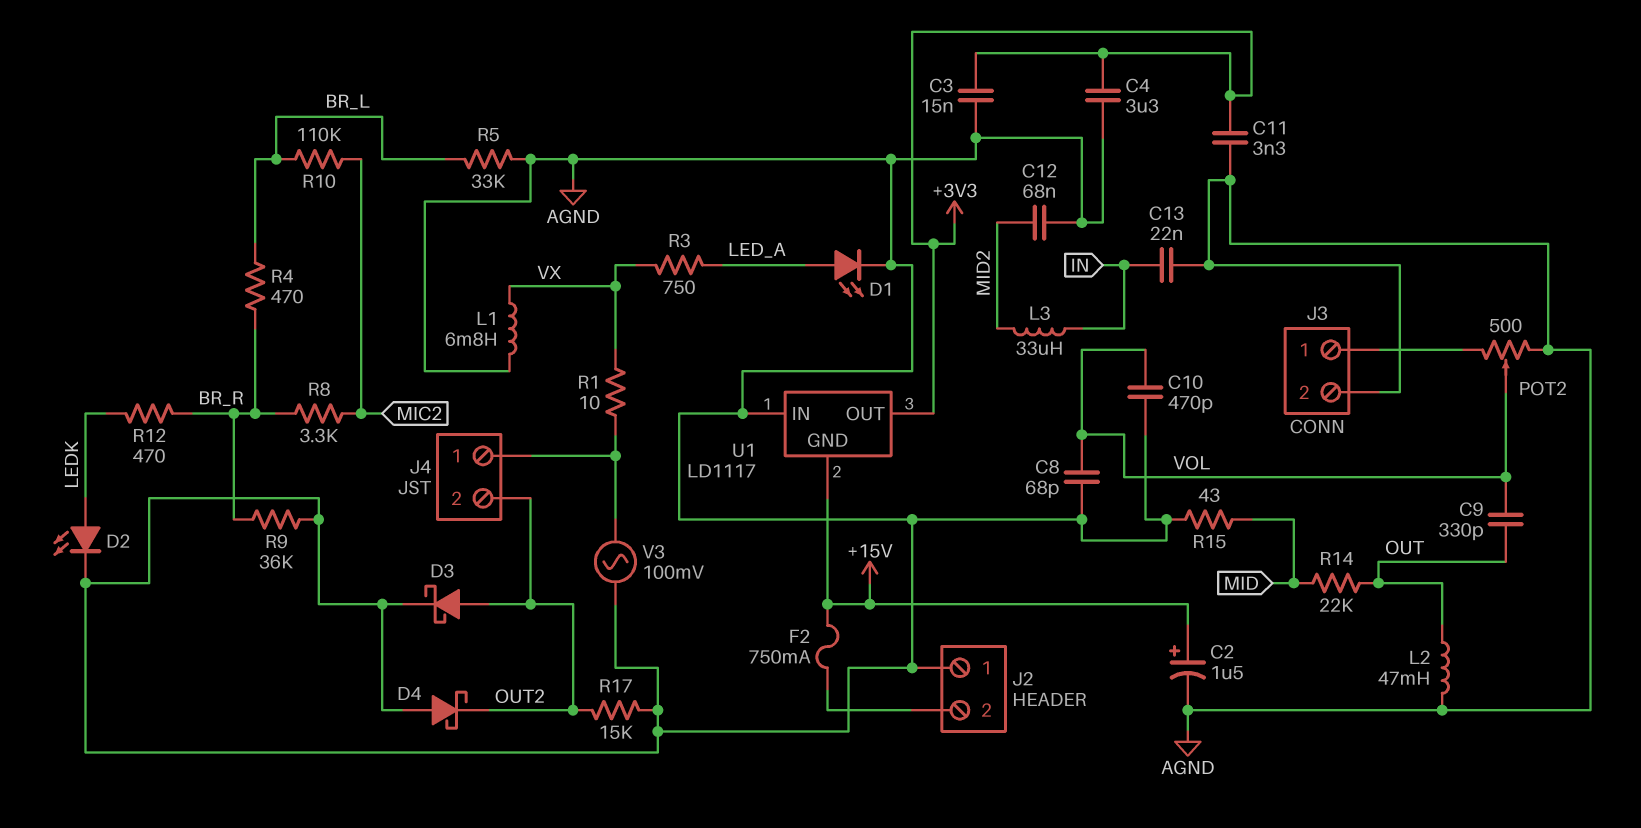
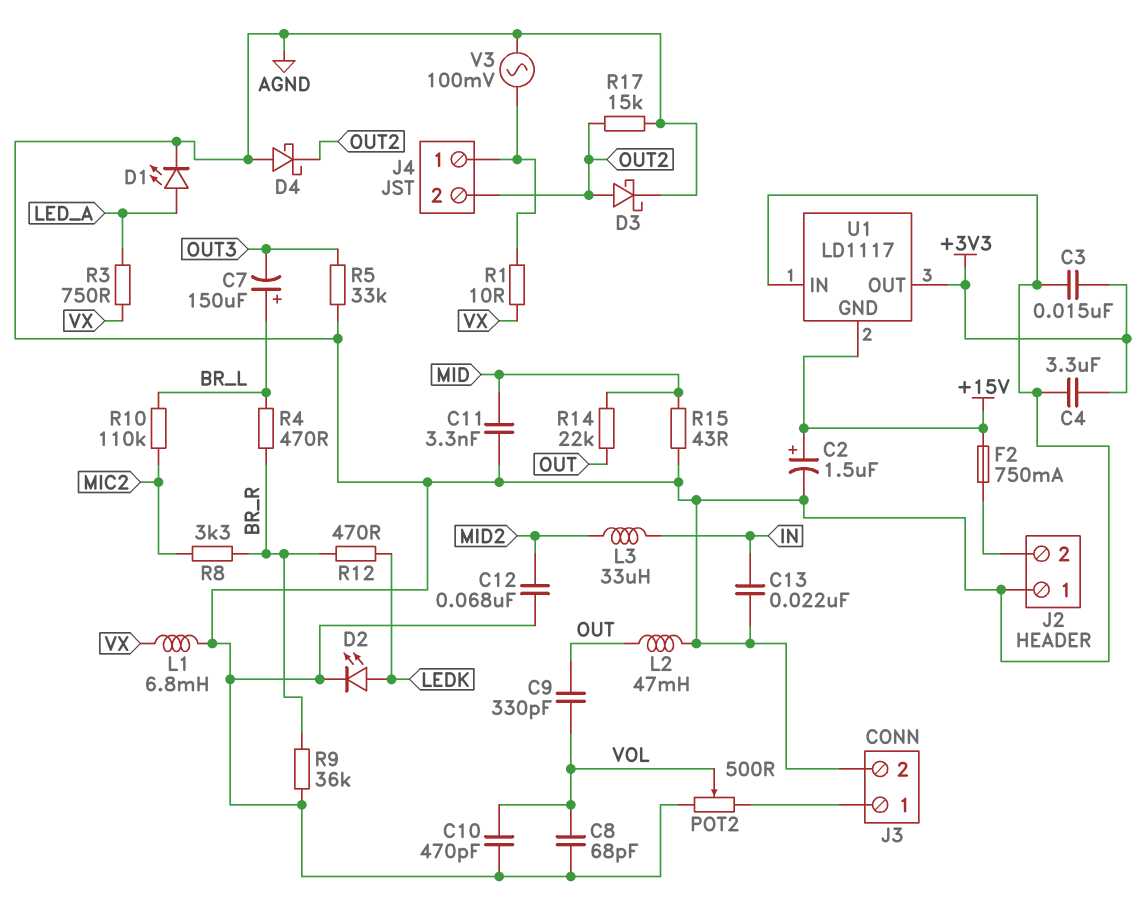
C7: none -> 150uF (plus BR_L, minus OUT3)
C11: 3.3nF (+3V3, AGND) -> 3.3nF (AGND, MID)
R5: 33k (AGND, BR_L) -> 33k (AGND, OUT3)

